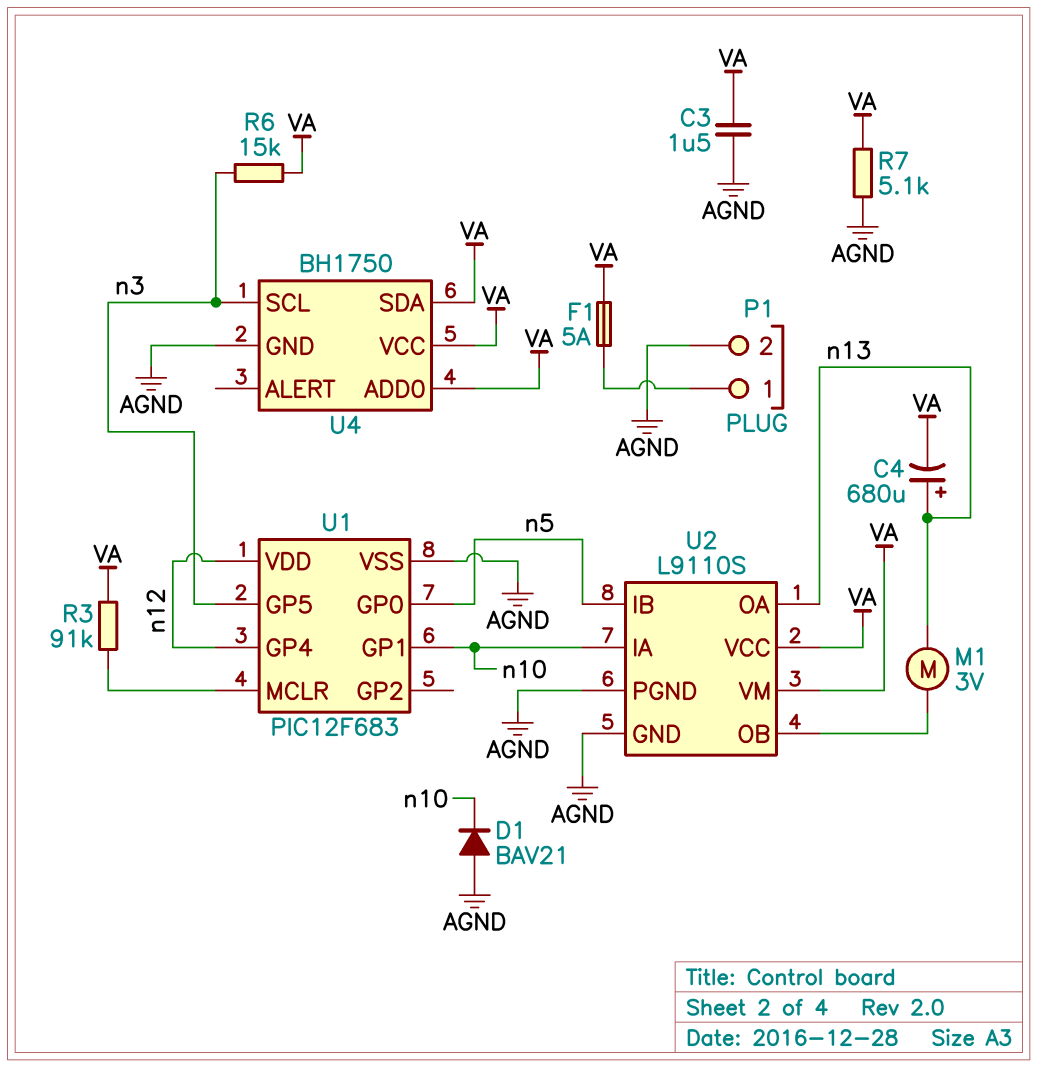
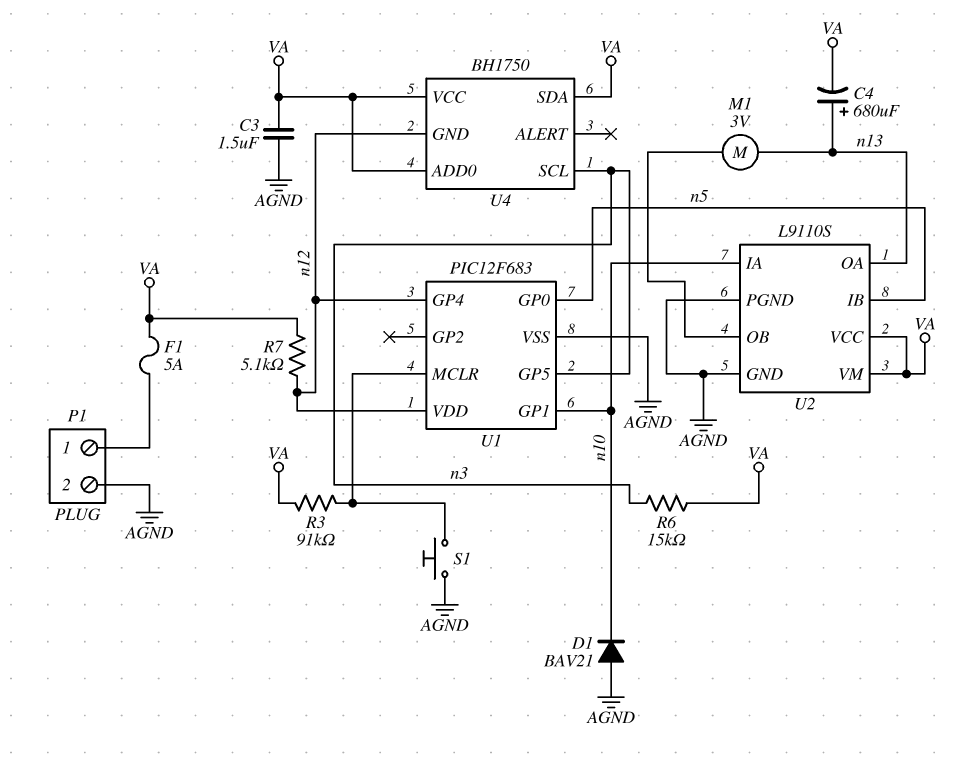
R7: 5.1k (AGND, VA) -> 5.1k (VA, n12)
S1: none -> button (AGND, U1/MCLR)
U4 pin GND: AGND -> n12

